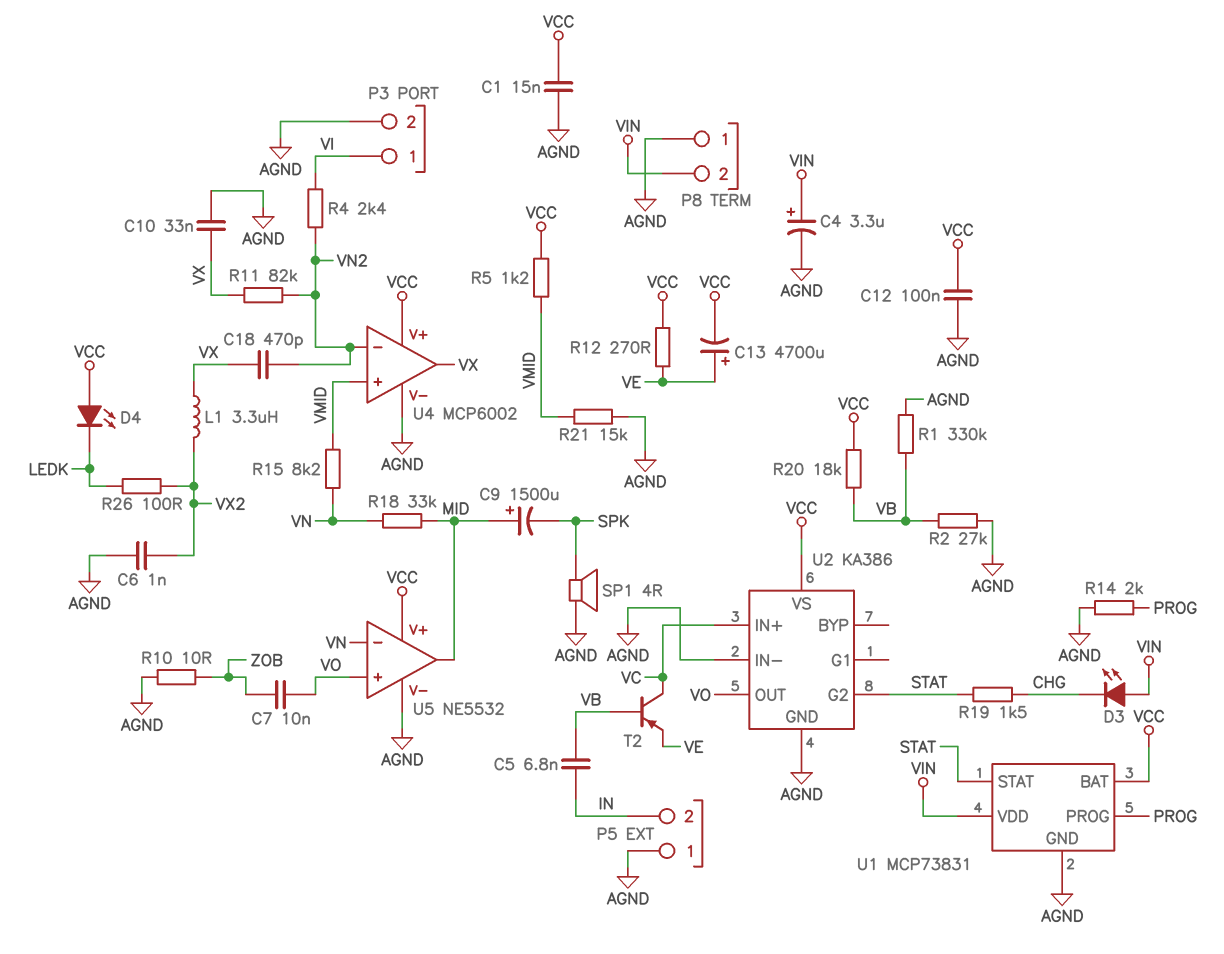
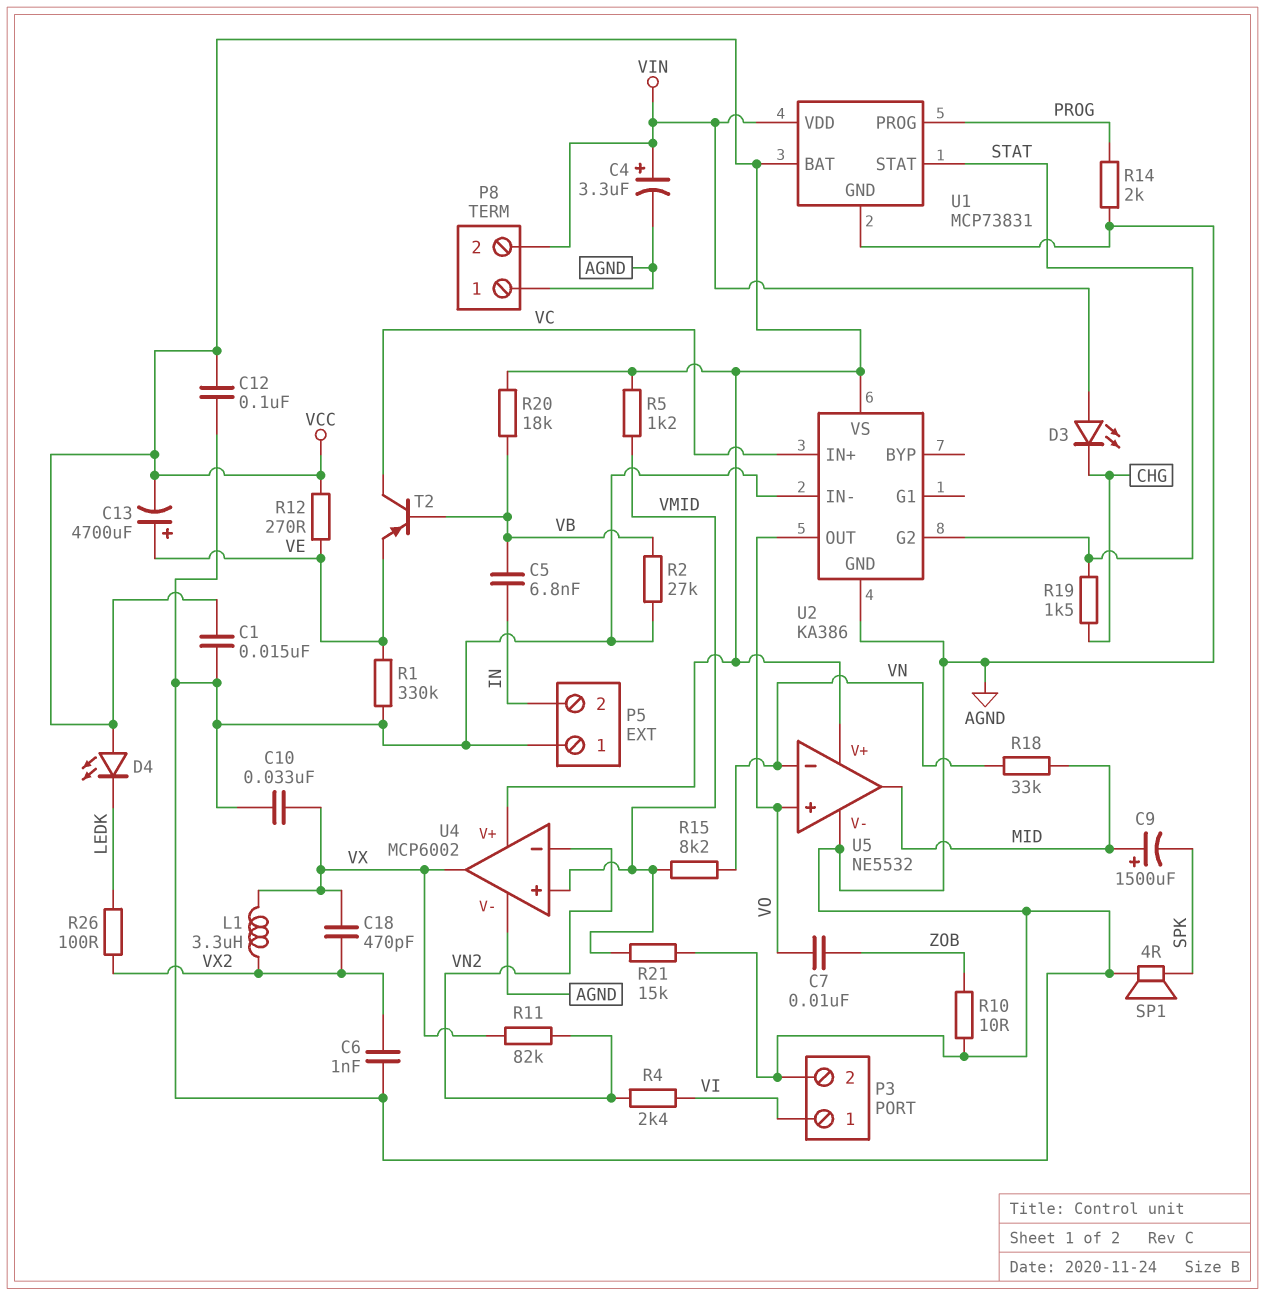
C18: 470pF (VN2, VX) -> 470pF (VX, VX2)
R1: 330k (AGND, VB) -> 330k (AGND, VE)

